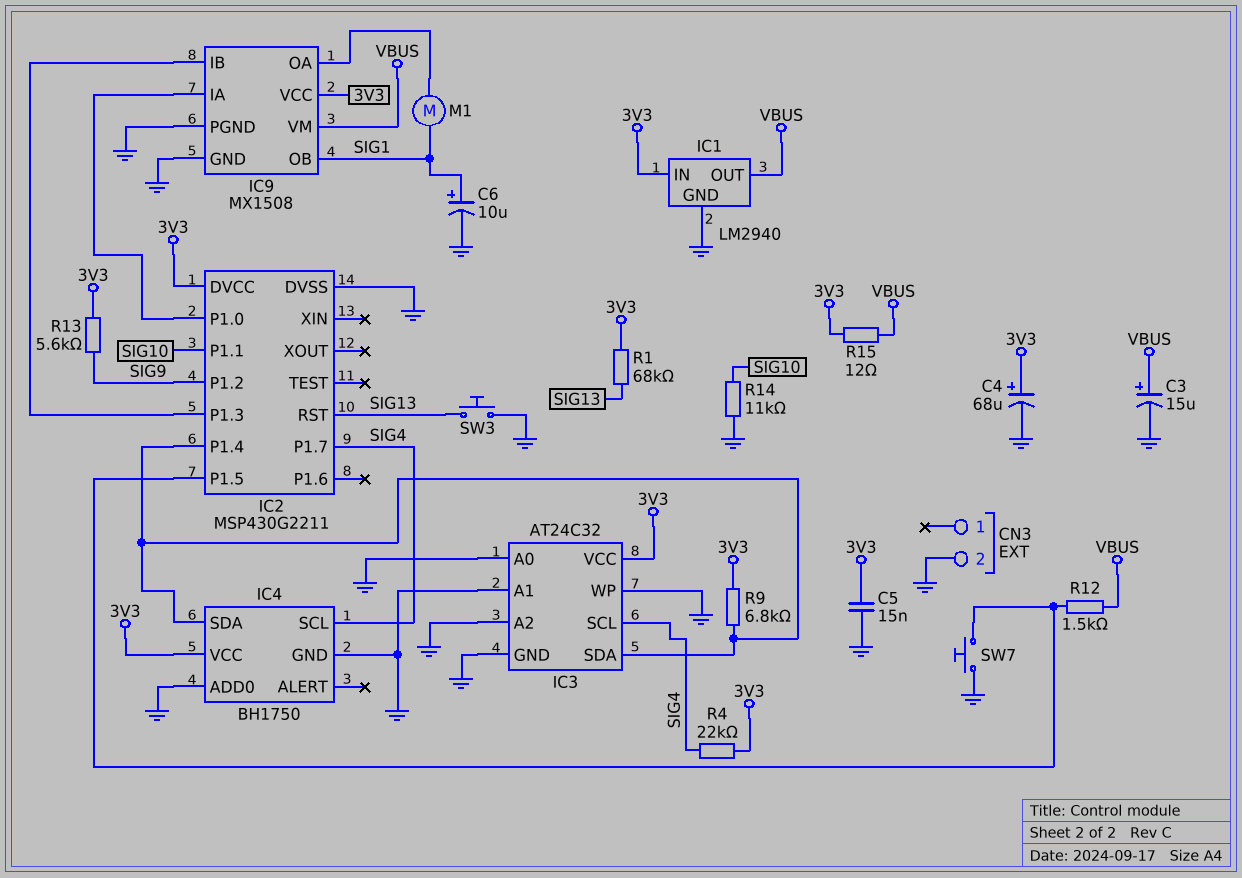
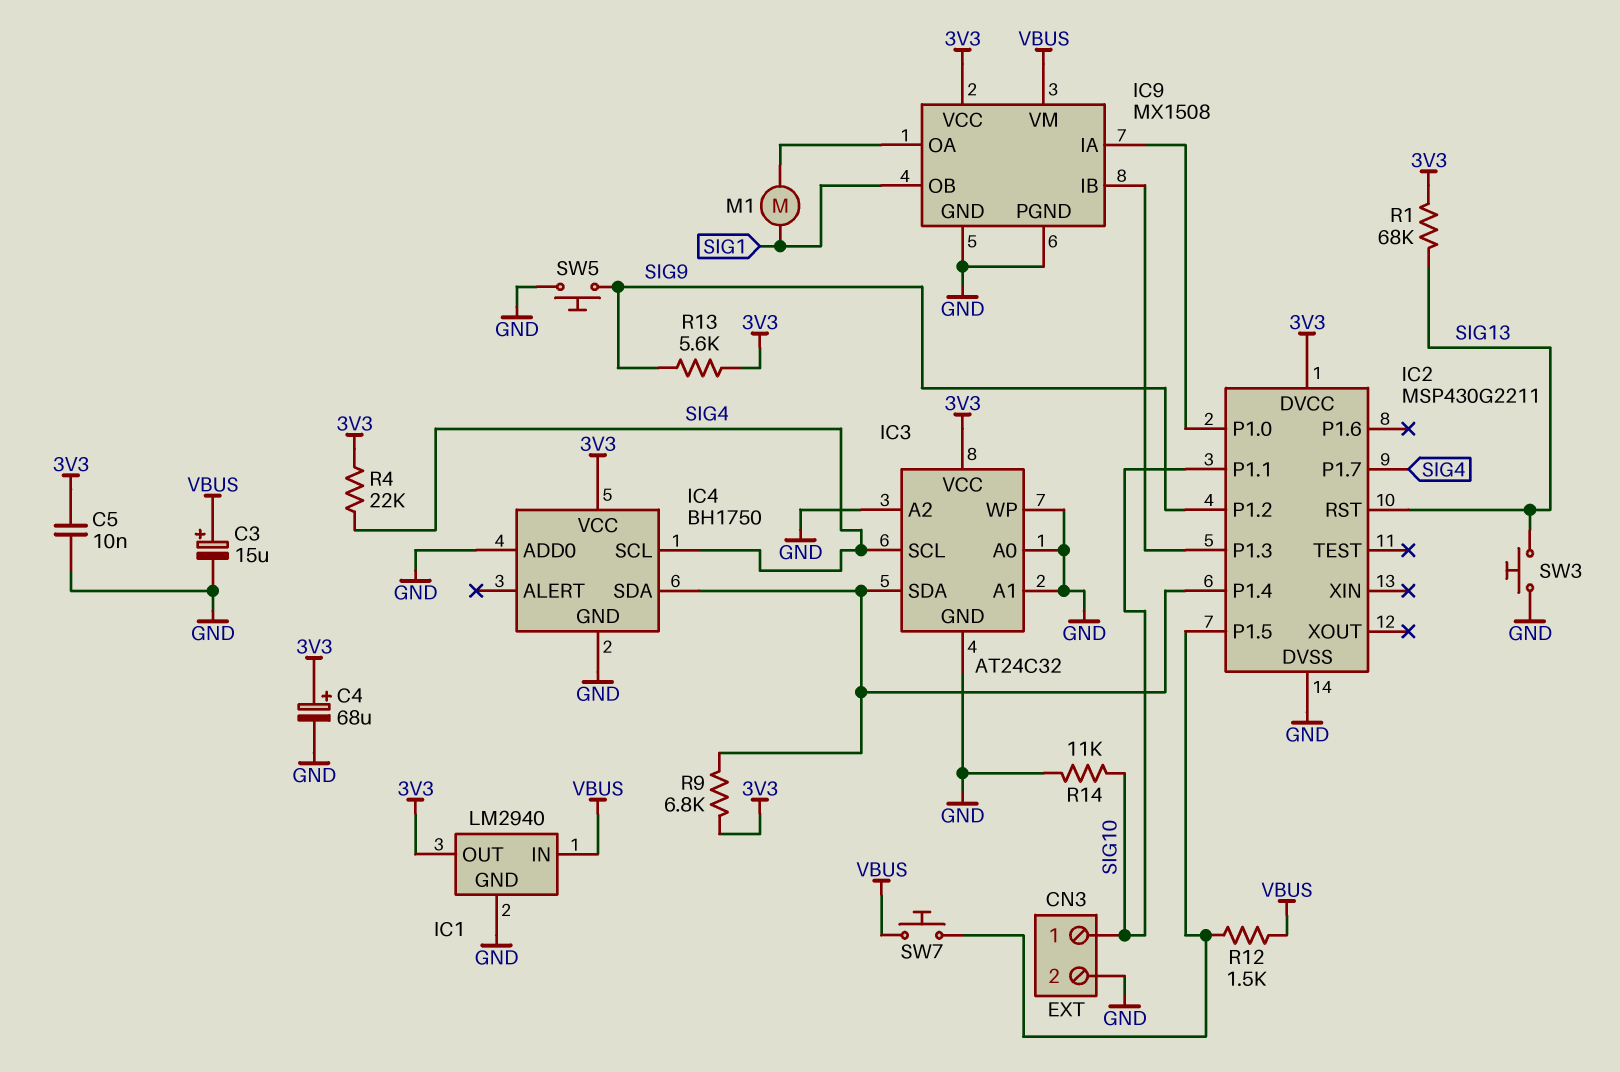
C5: 15nF (3V3, GND) -> 10nF (3V3, GND)
C6: 10uF (plus SIG1, minus GND) -> none
CN3 pin 1: none -> SIG10
IC1 pin IN: 3V3 -> VBUS
IC1 pin OUT: VBUS -> 3V3
R15: 12 (3V3, VBUS) -> none
SW5: none -> button (GND, SIG9)
SW7: button (GND, IC2/P1.5) -> button (IC2/P1.5, VBUS)

